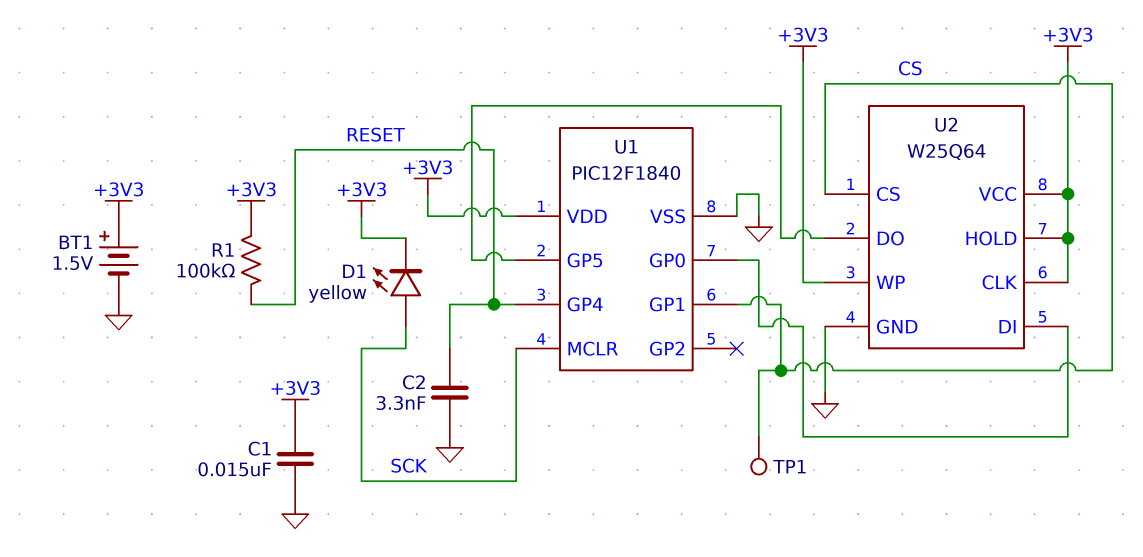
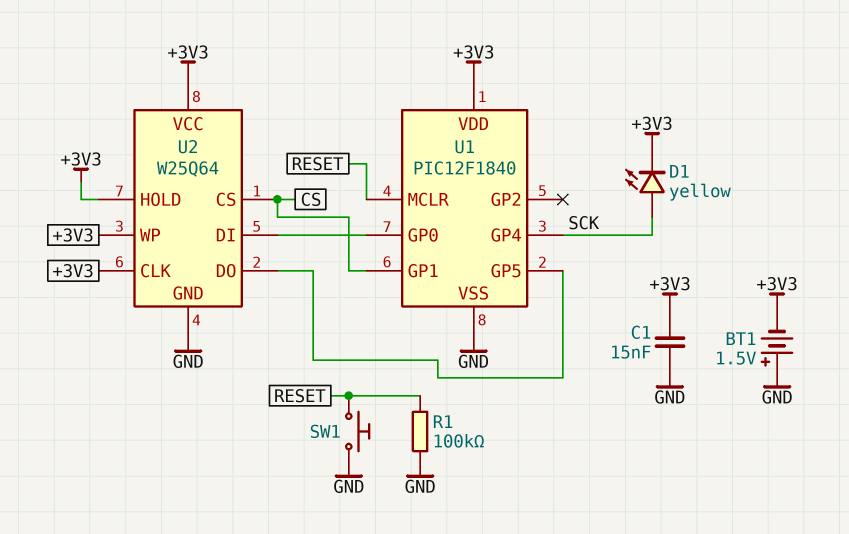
BT1: 1.5V (plus +3V3, minus GND) -> 1.5V (plus GND, minus +3V3)
C2: 3.3nF (GND, RESET) -> none
R1: 100k (+3V3, RESET) -> 100k (GND, RESET)
SW1: none -> button (GND, RESET)
TP1: test point (CS) -> none
U1 pin GP4: RESET -> SCK
U1 pin MCLR: SCK -> RESET

